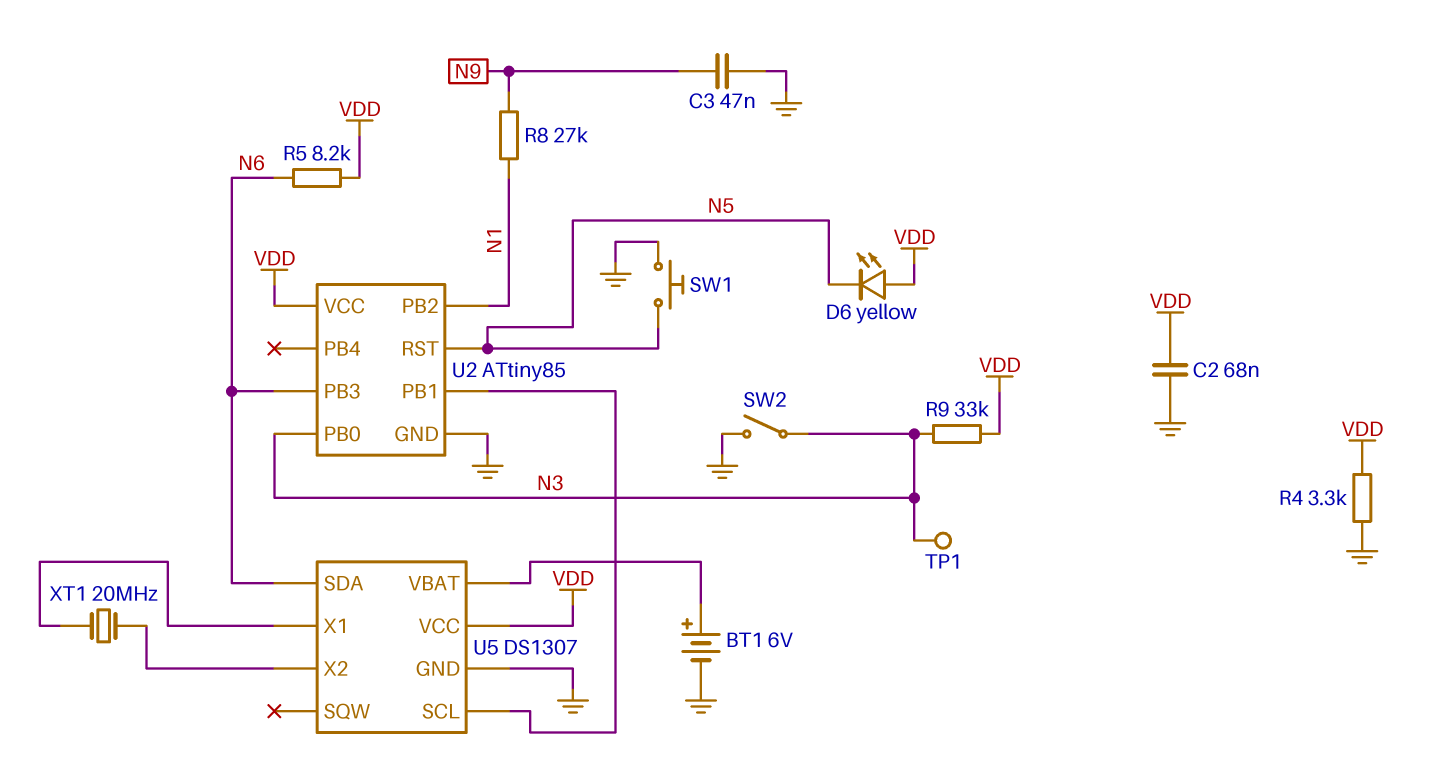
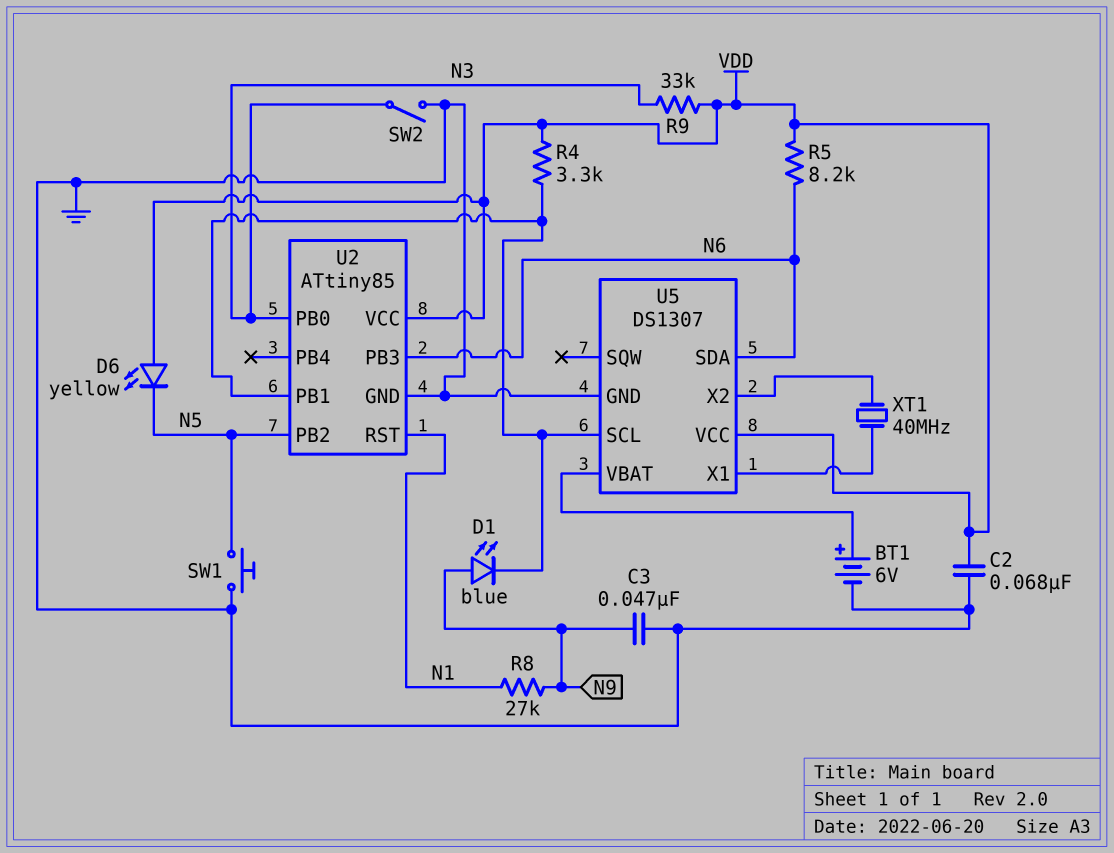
D1: none -> LED blue (A N9, K U2/PB1)
R4: 3.3k (GND, VDD) -> 3.3k (U2/PB1, VDD)
TP1: test point (N3) -> none
U2 pin PB2: N1 -> N5
U2 pin RST: N5 -> N1
XT1: 20MHz (U5/X1, U5/X2) -> 40MHz (U5/X1, U5/X2)

